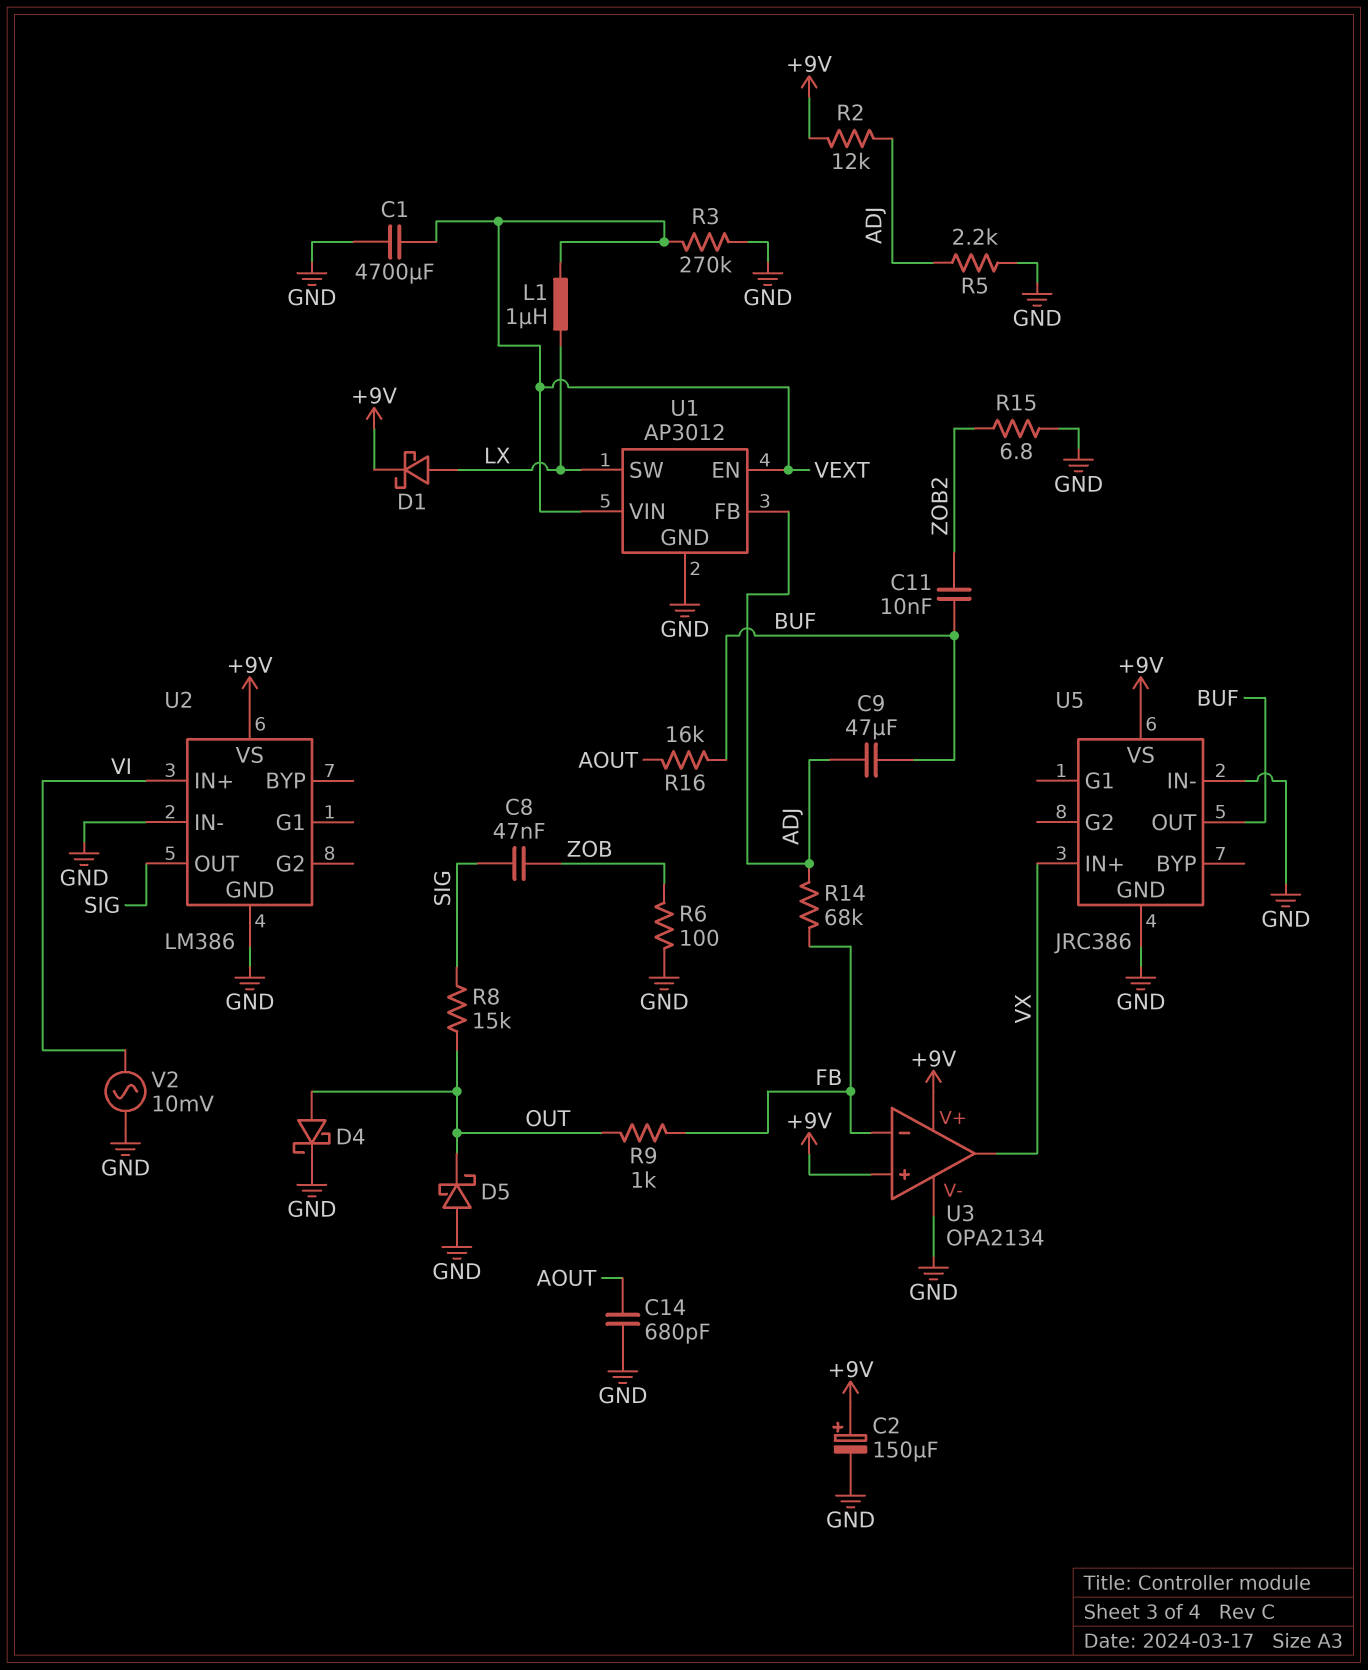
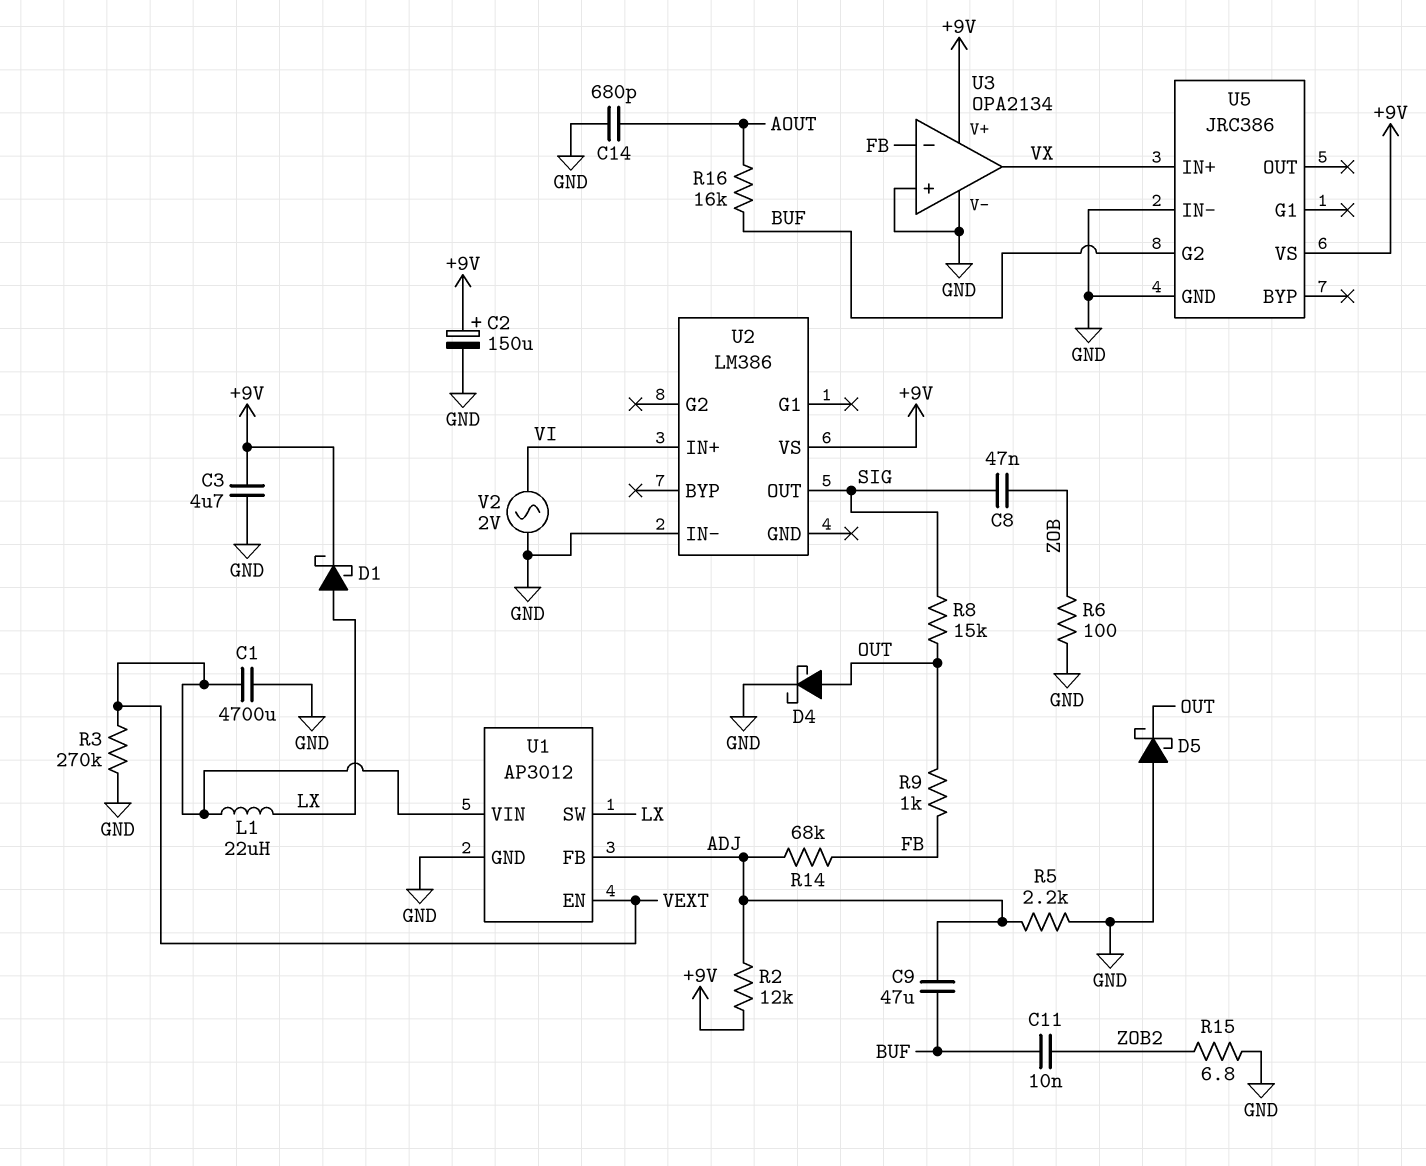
C3: none -> 4.7uF (+9V, GND)
L1: 1uH (LX, VEXT) -> 22uH (LX, VEXT)
U2 pin GND: GND -> none
U3 pin in+: +9V -> GND
U5 pin G2: none -> BUF
U5 pin OUT: BUF -> none
V2: AC 10mV (GND, VI) -> AC 2V (GND, VI)

